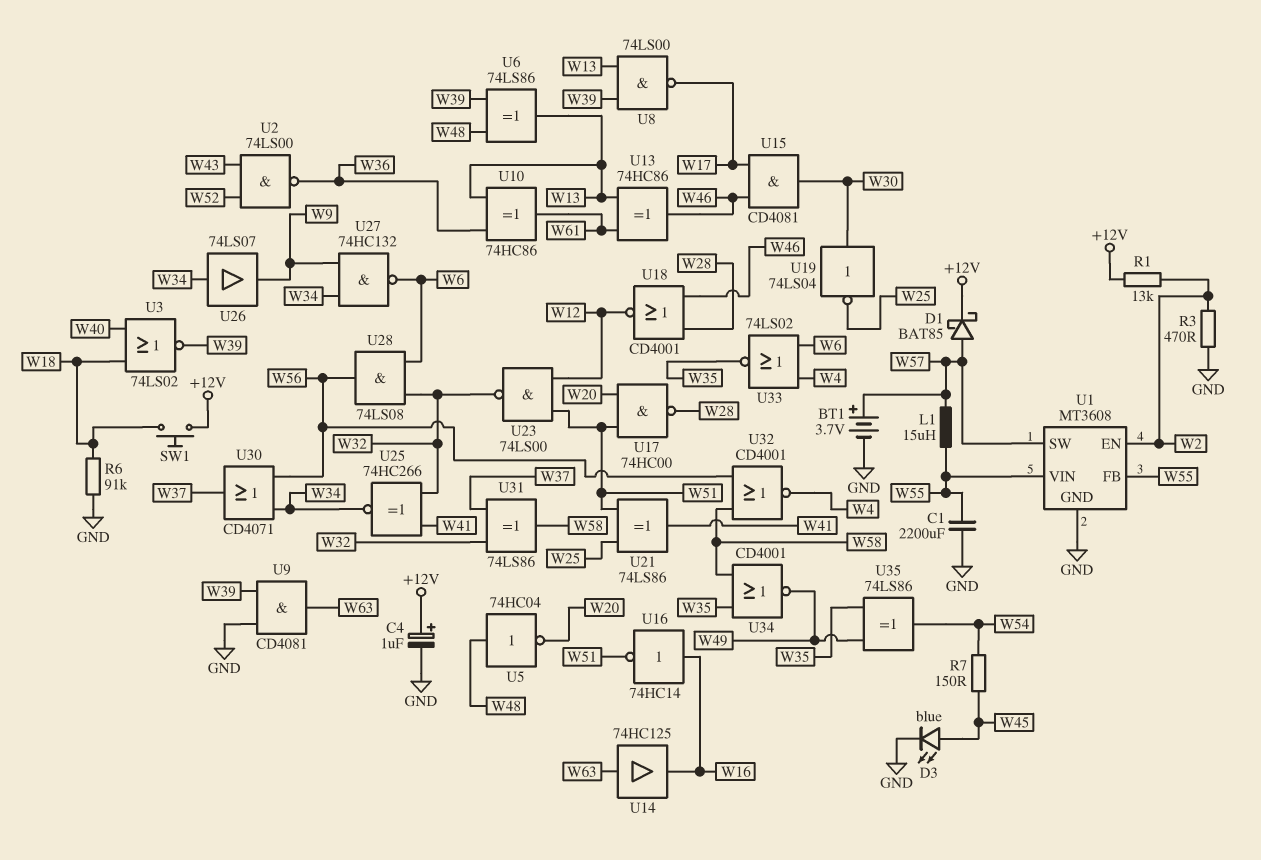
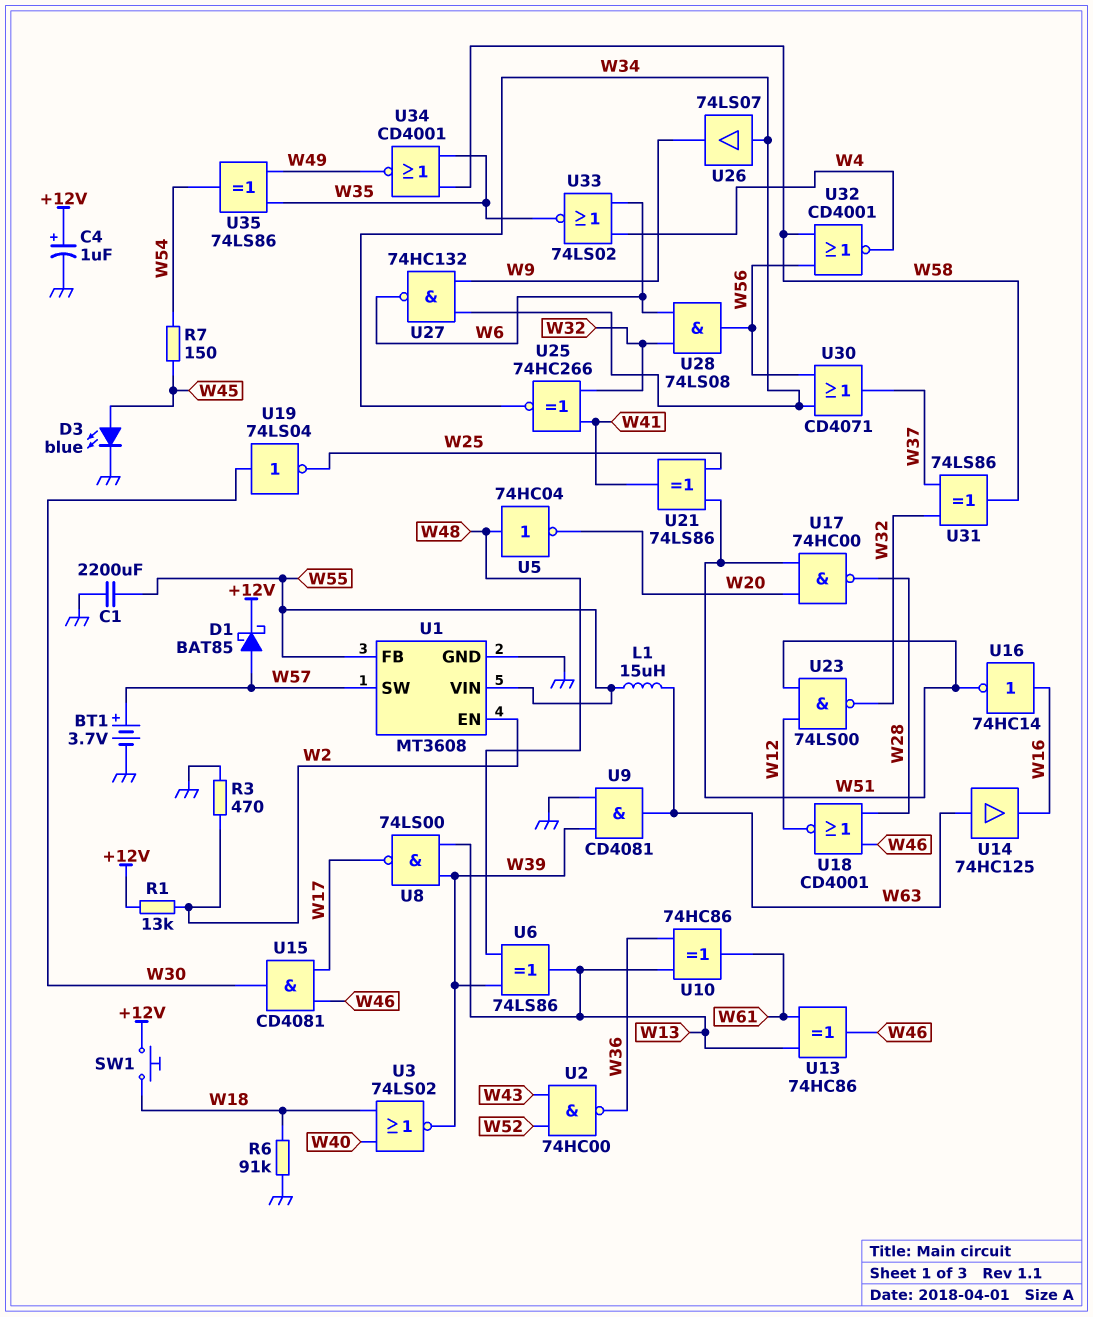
L1: 15uH (W55, W57) -> 15uH (W55, W63)
U2: NAND 74LS00 (in W43, in W52, out W36) -> NAND 74HC00 (in W43, in W52, out W36)

